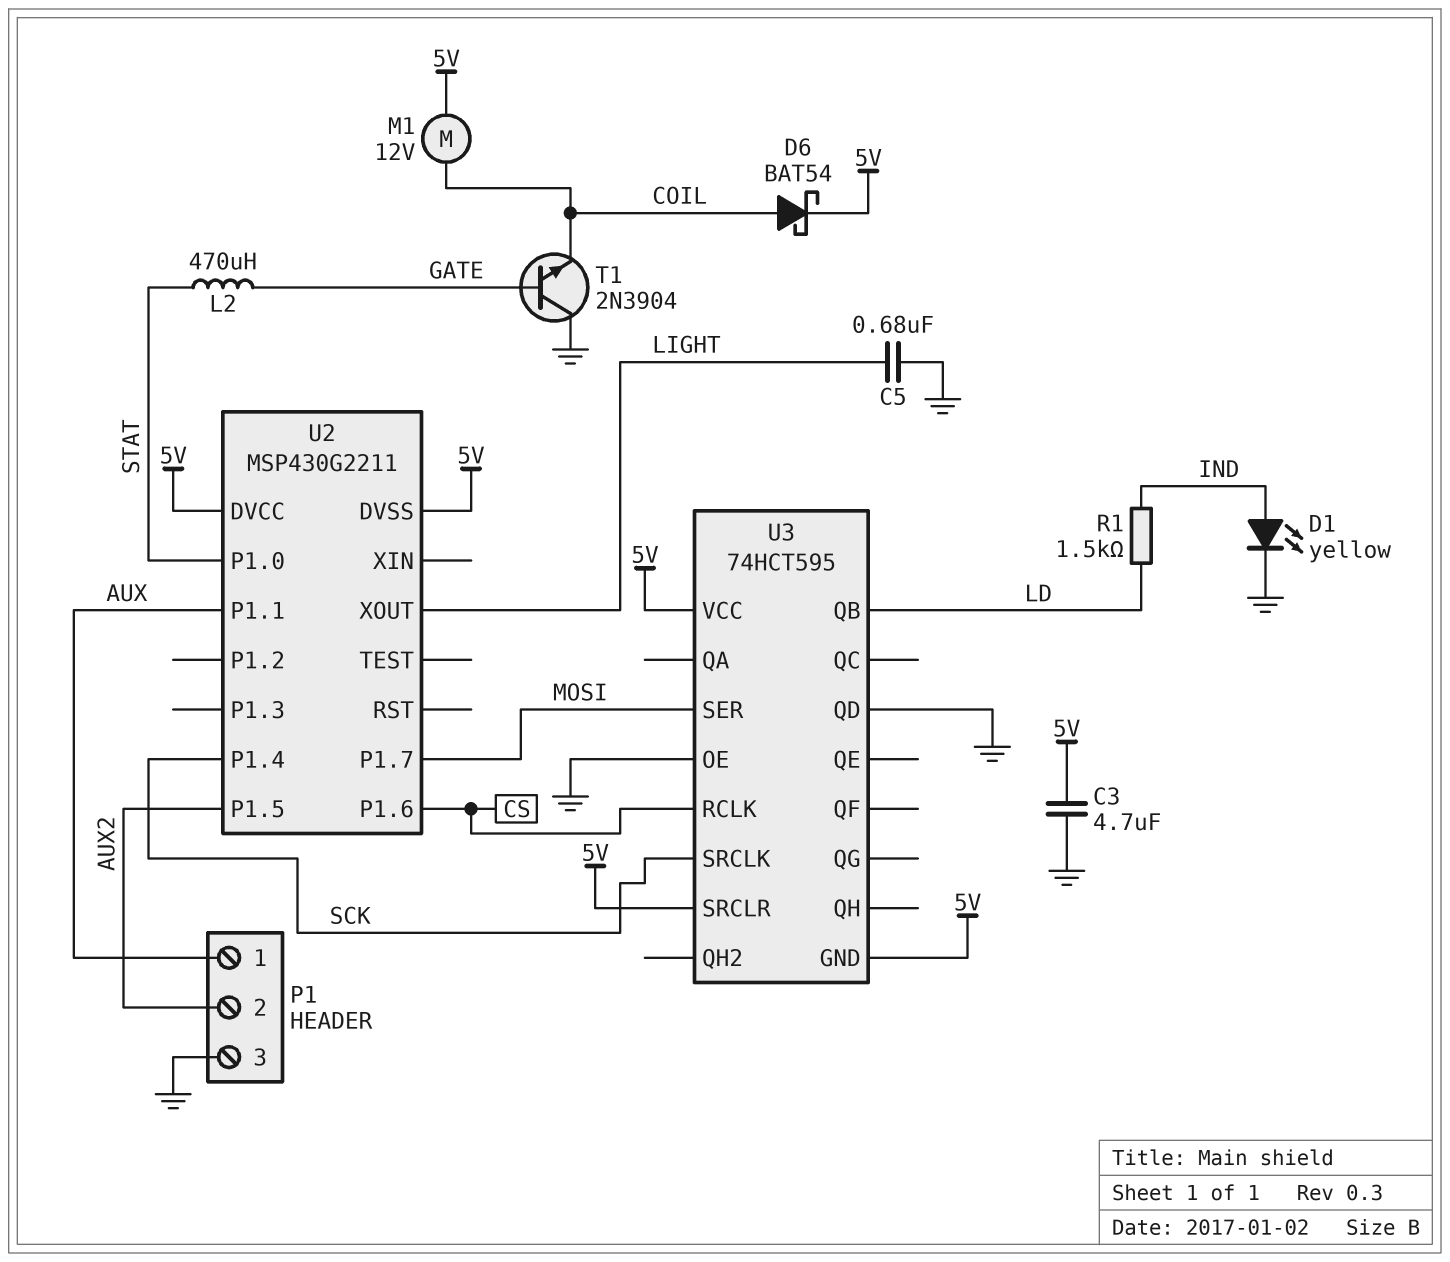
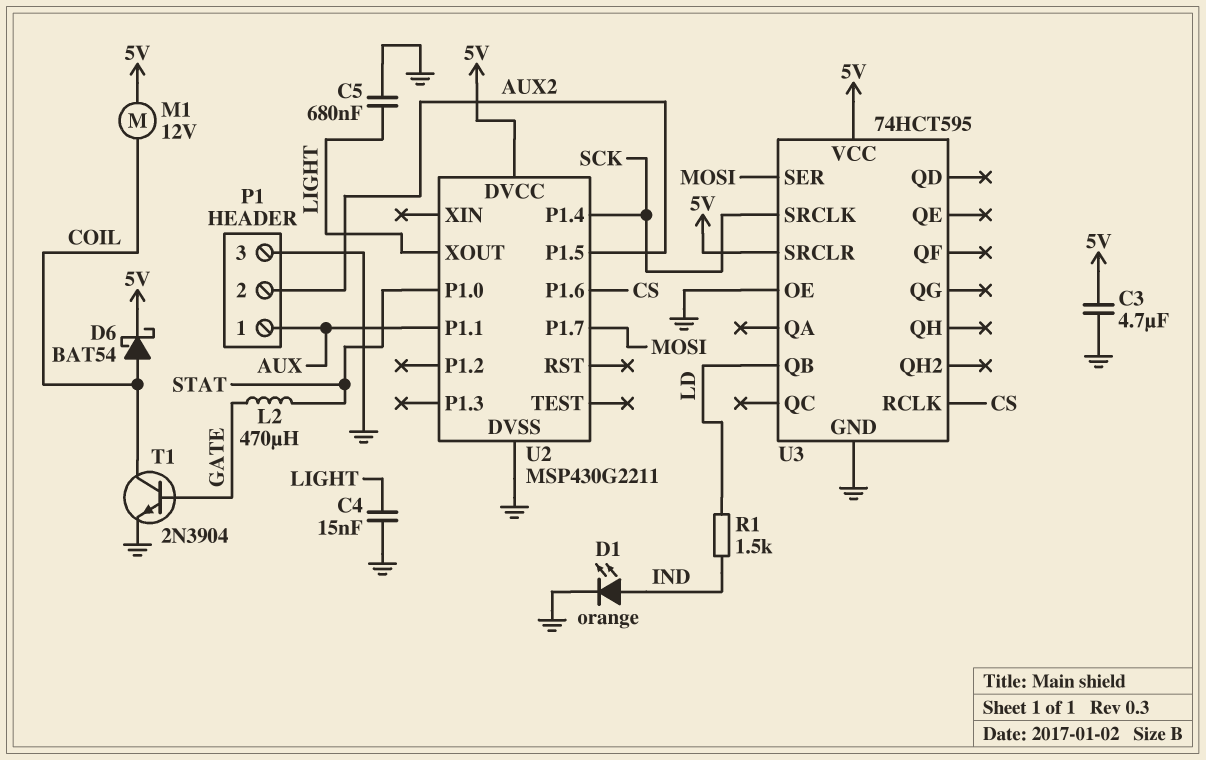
C4: none -> 15nF (GND, LIGHT)
D1: LED yellow (A IND, K GND) -> LED orange (A IND, K GND)
T1: NPN 2N3904 (B GATE, C GND, E COIL) -> NPN 2N3904 (B GATE, C COIL, E GND)
U2 pin DVSS: 5V -> GND
U3 pin GND: 5V -> GND
U3 pin QD: GND -> none

